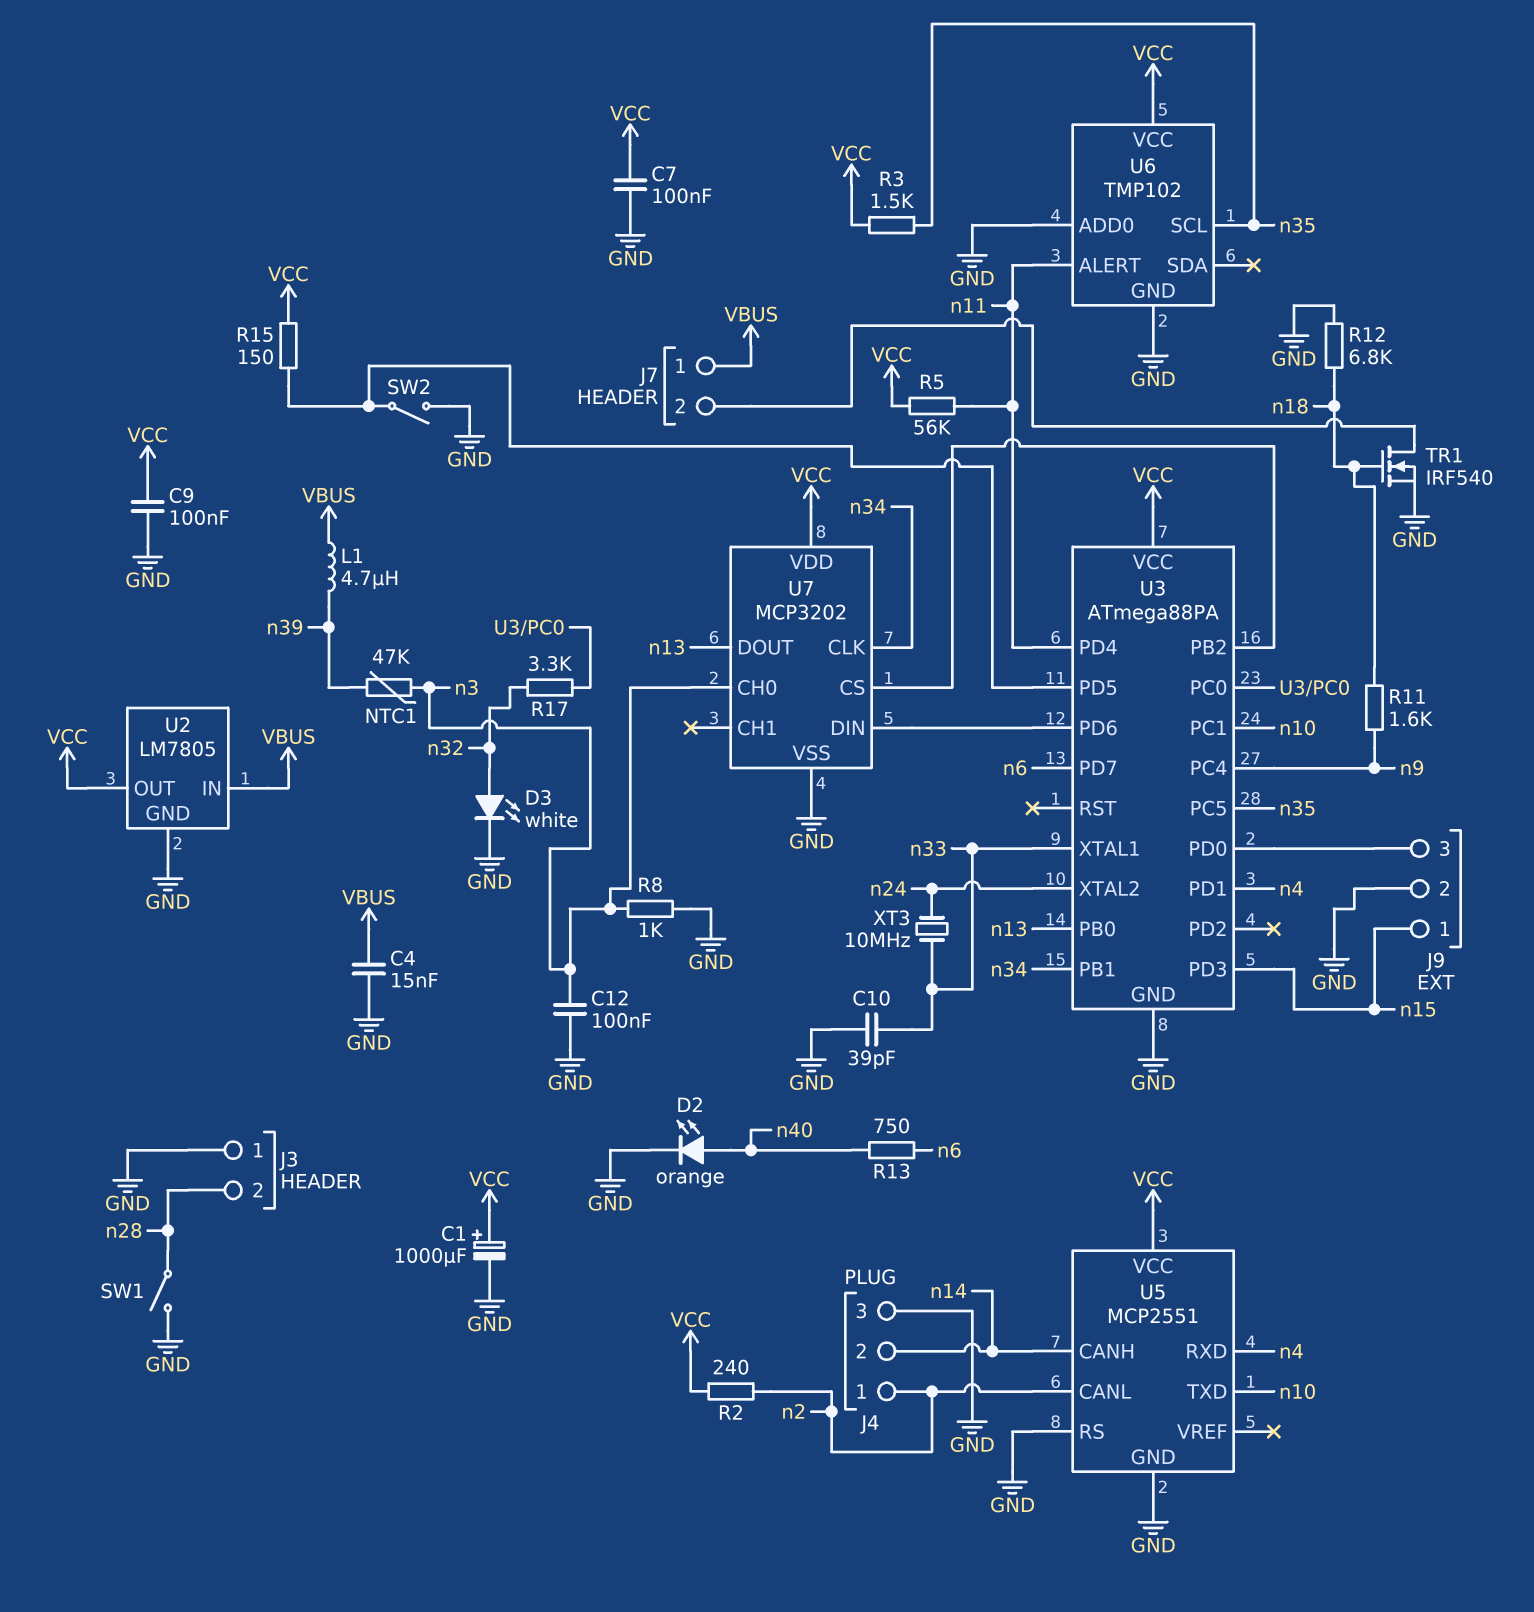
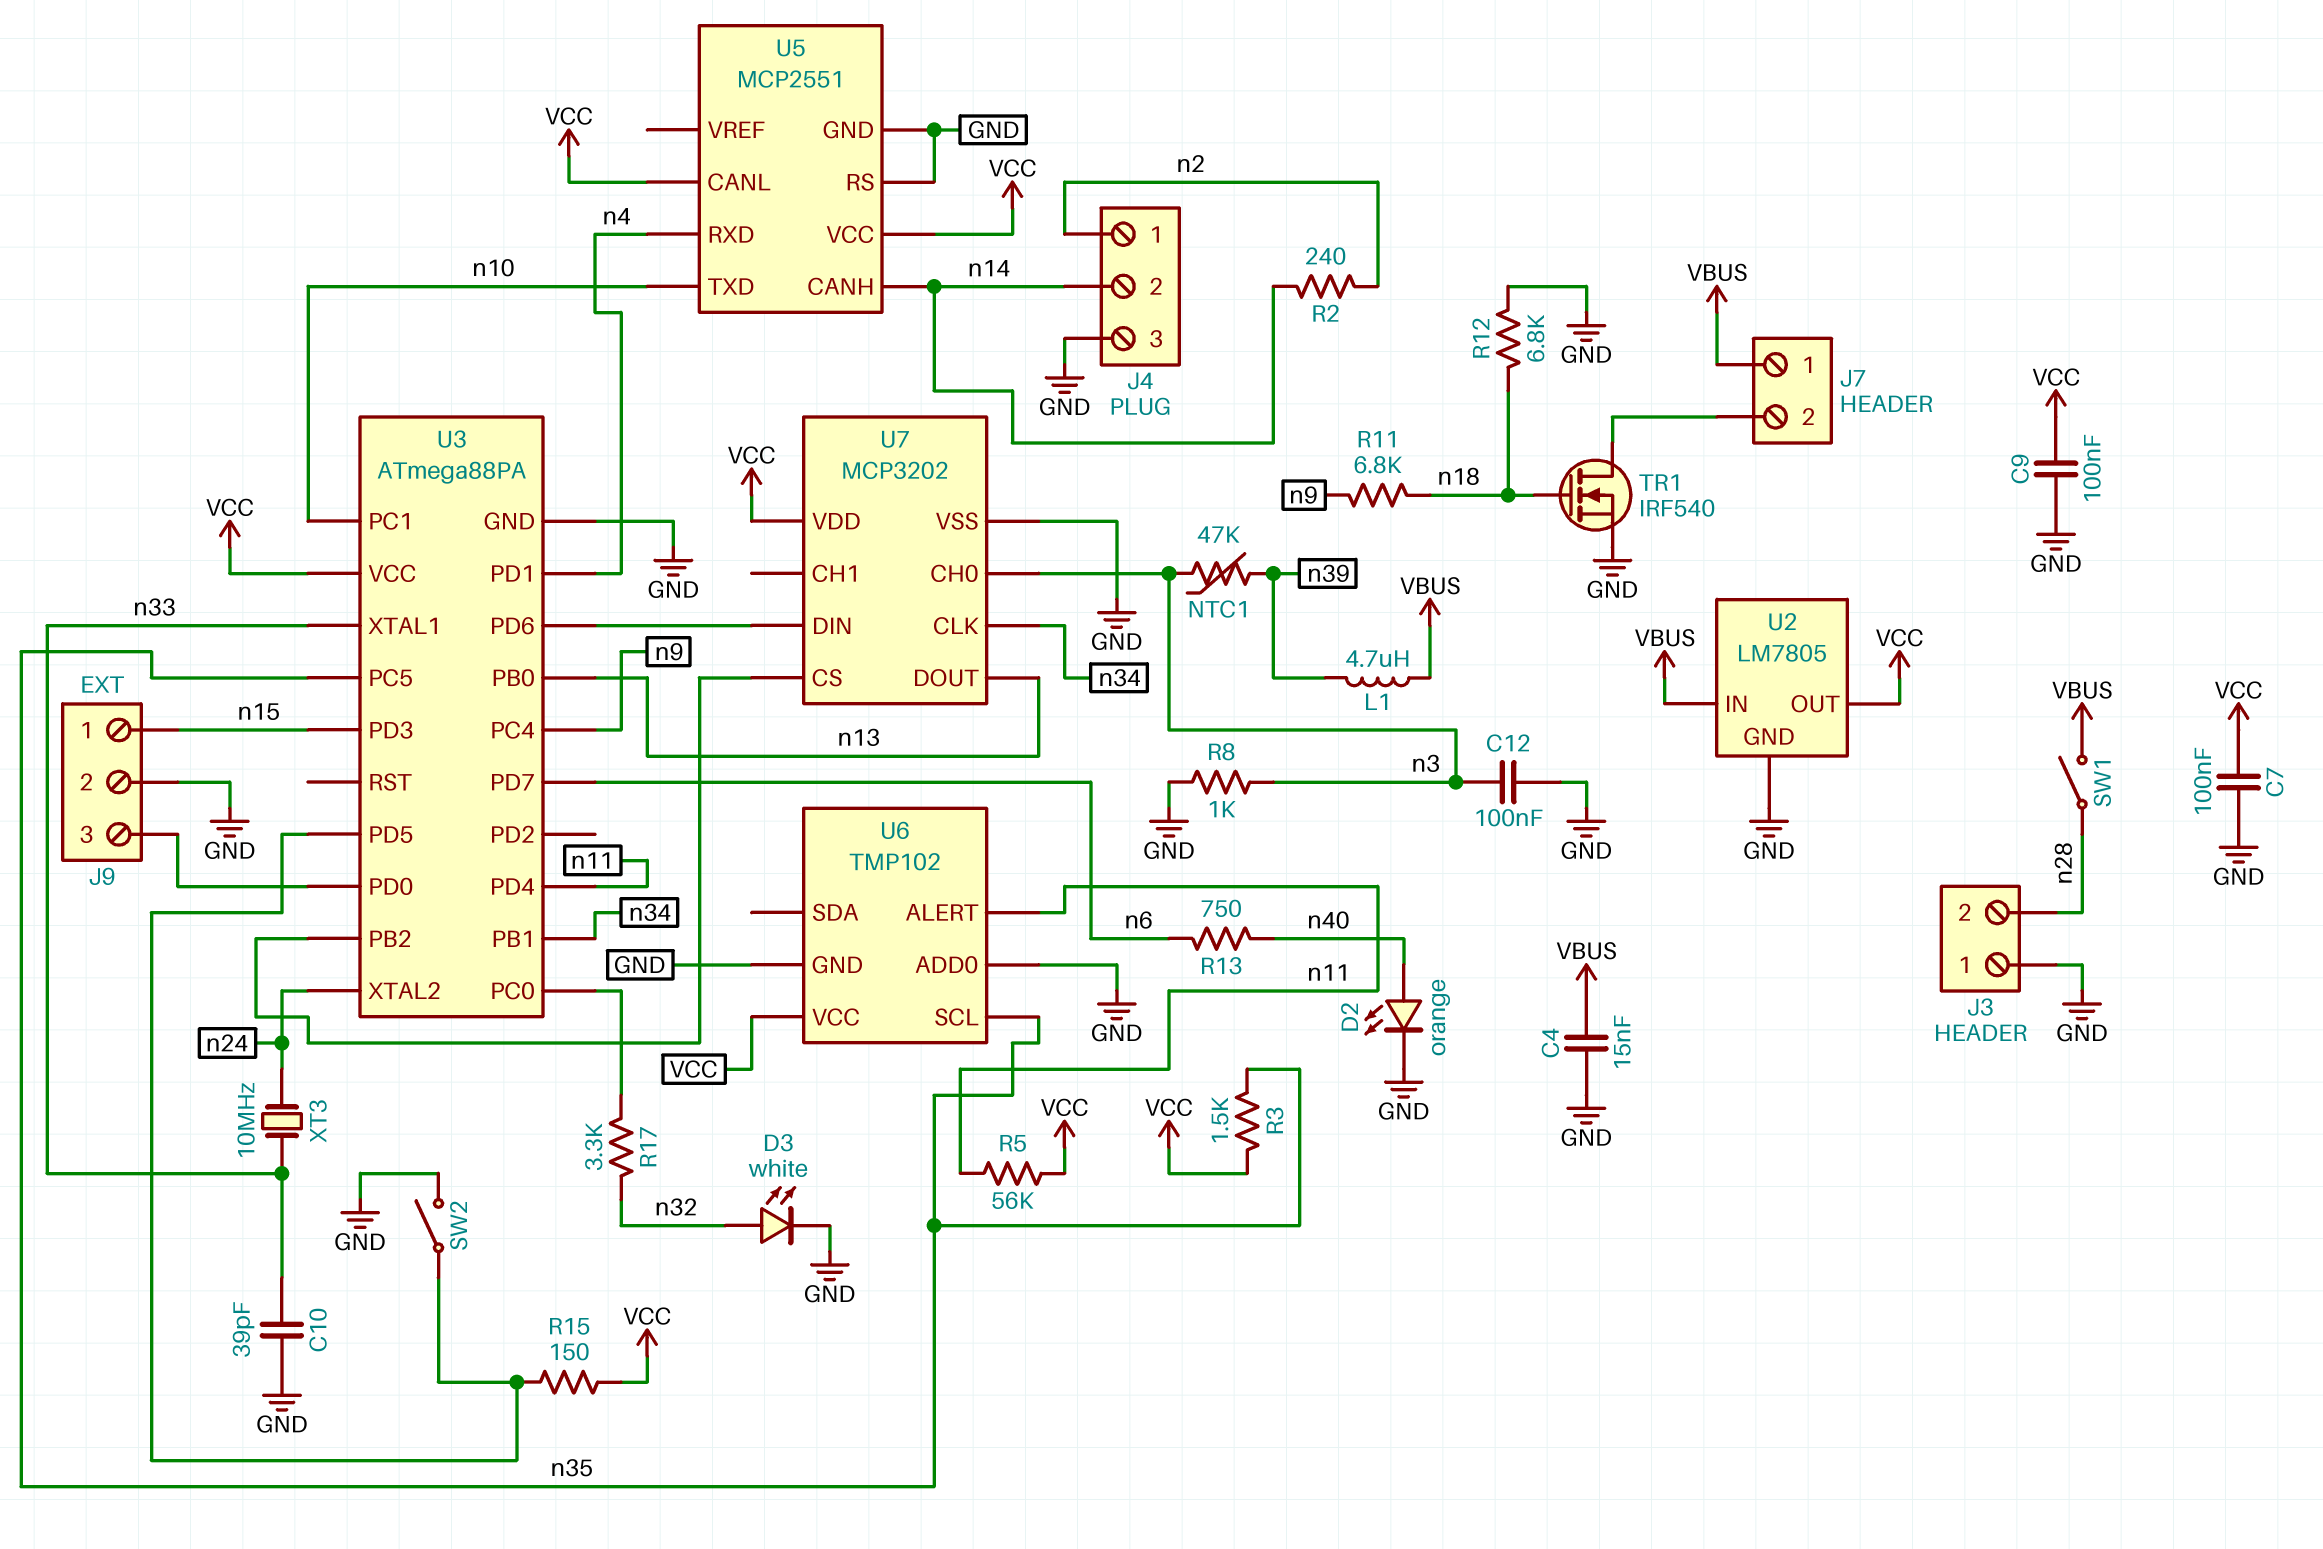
C1: 1000uF (plus VCC, minus GND) -> none
R2: 240 (VCC, n2) -> 240 (n2, n14)
R11: 1.6k (n9, n18) -> 6.8k (n9, n18)
SW1: switch (GND, n28) -> switch (VBUS, n28)
U5 pin CANL: n2 -> VCC

